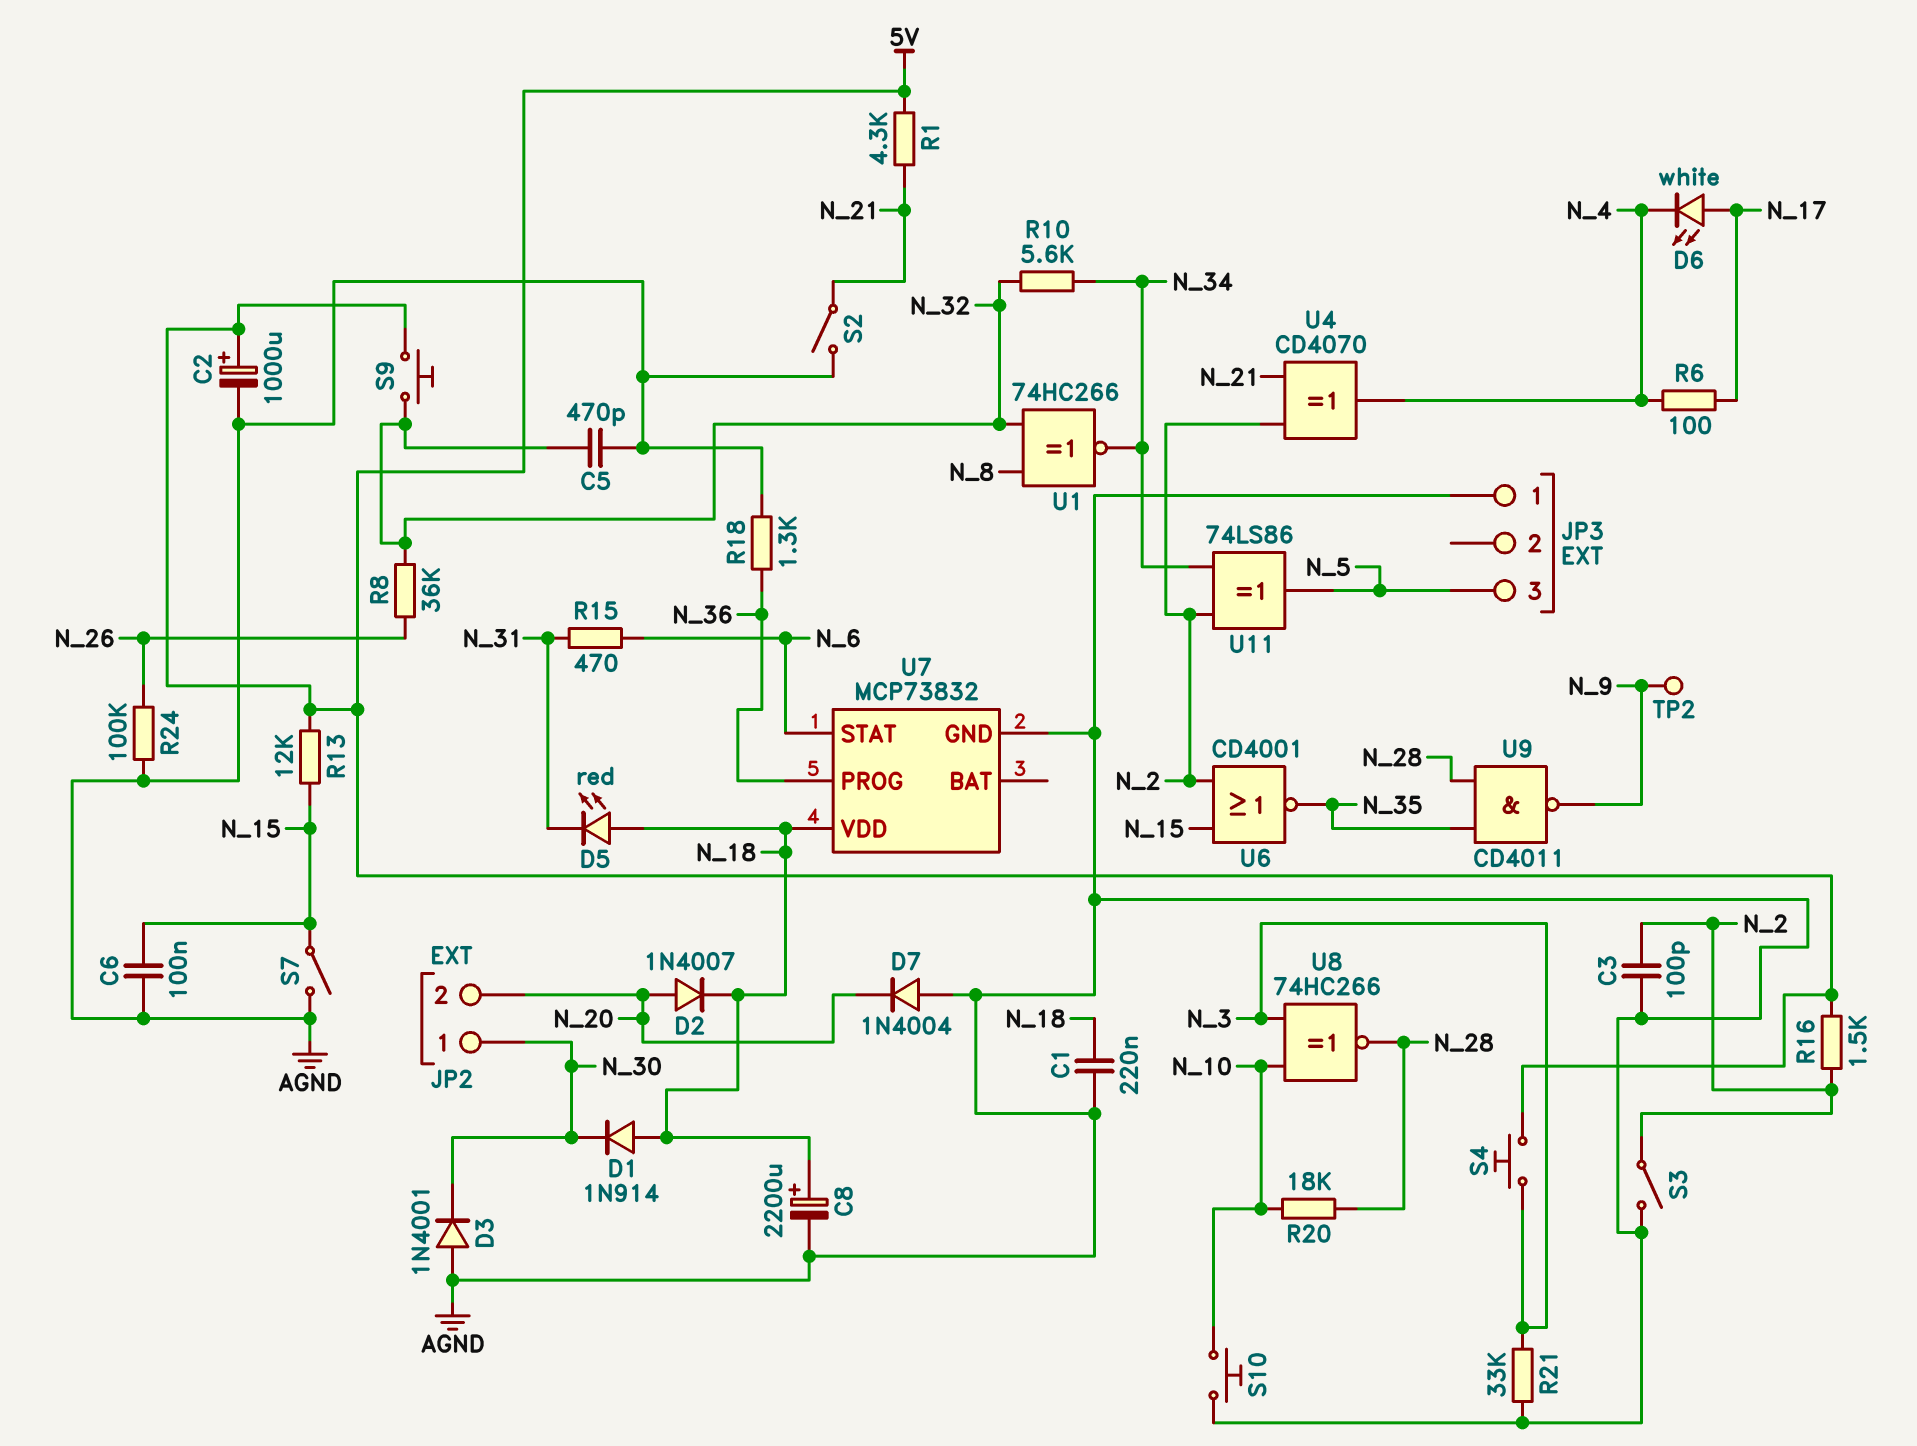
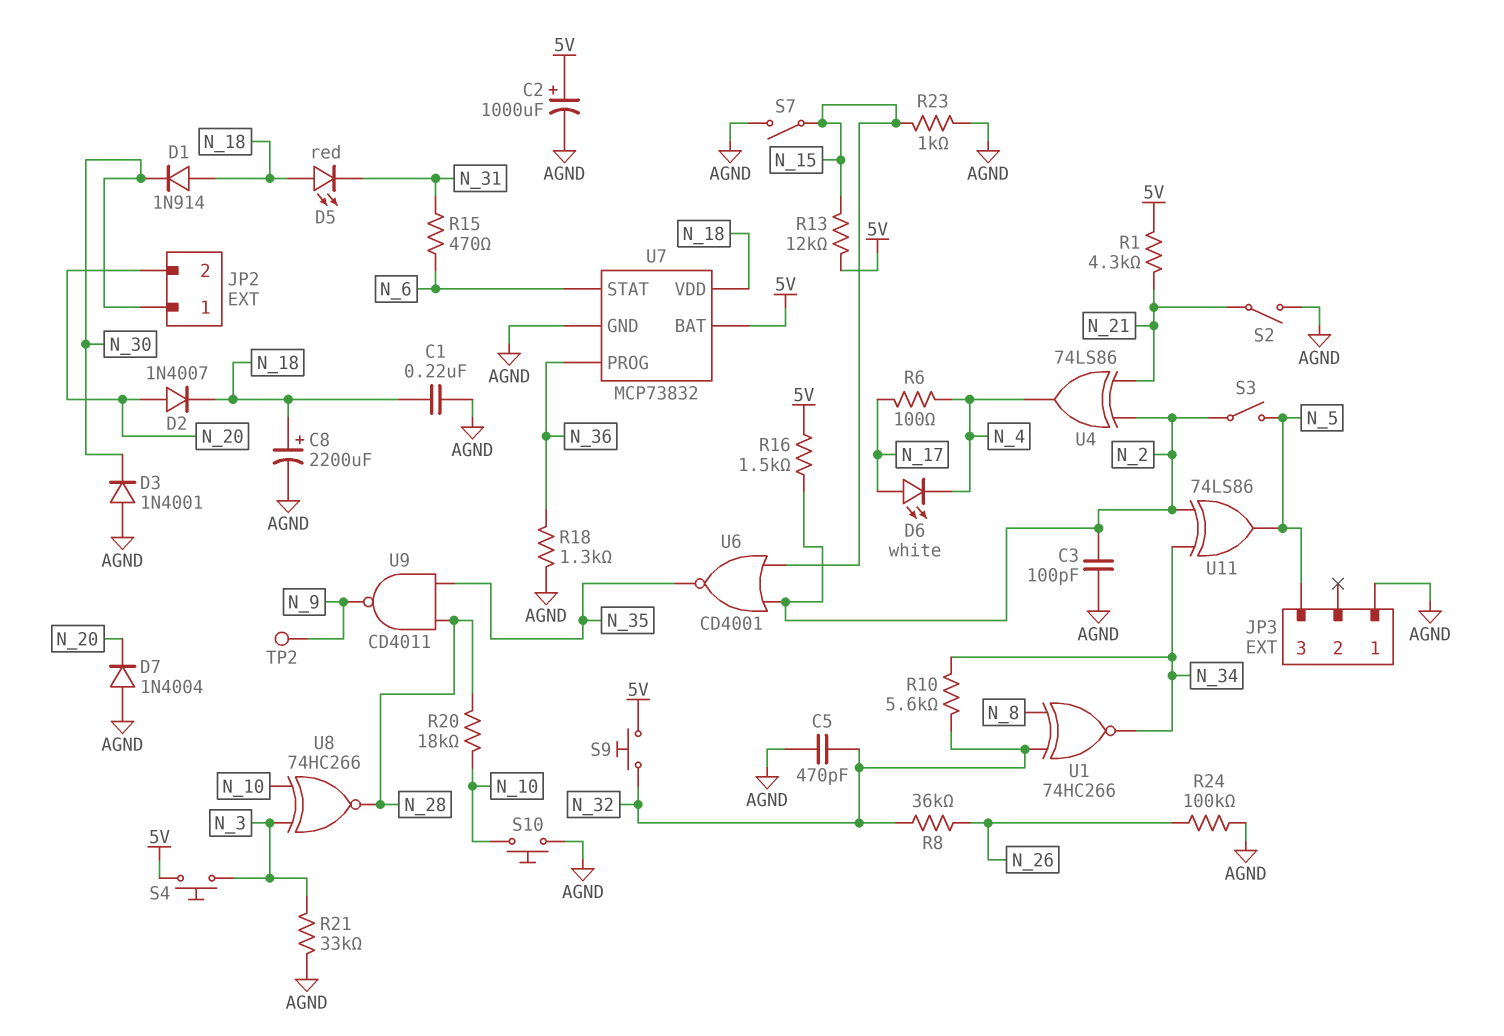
C6: 100nF (AGND, N_15) -> none
R23: none -> 1k (AGND, N_15)
S3: switch (AGND, N_2) -> switch (N_2, N_5)
U4: XOR CD4070 (in N_2, in N_21, out N_4) -> XOR 74LS86 (in N_2, in N_21, out N_4)
U7 pin BAT: none -> 5V

